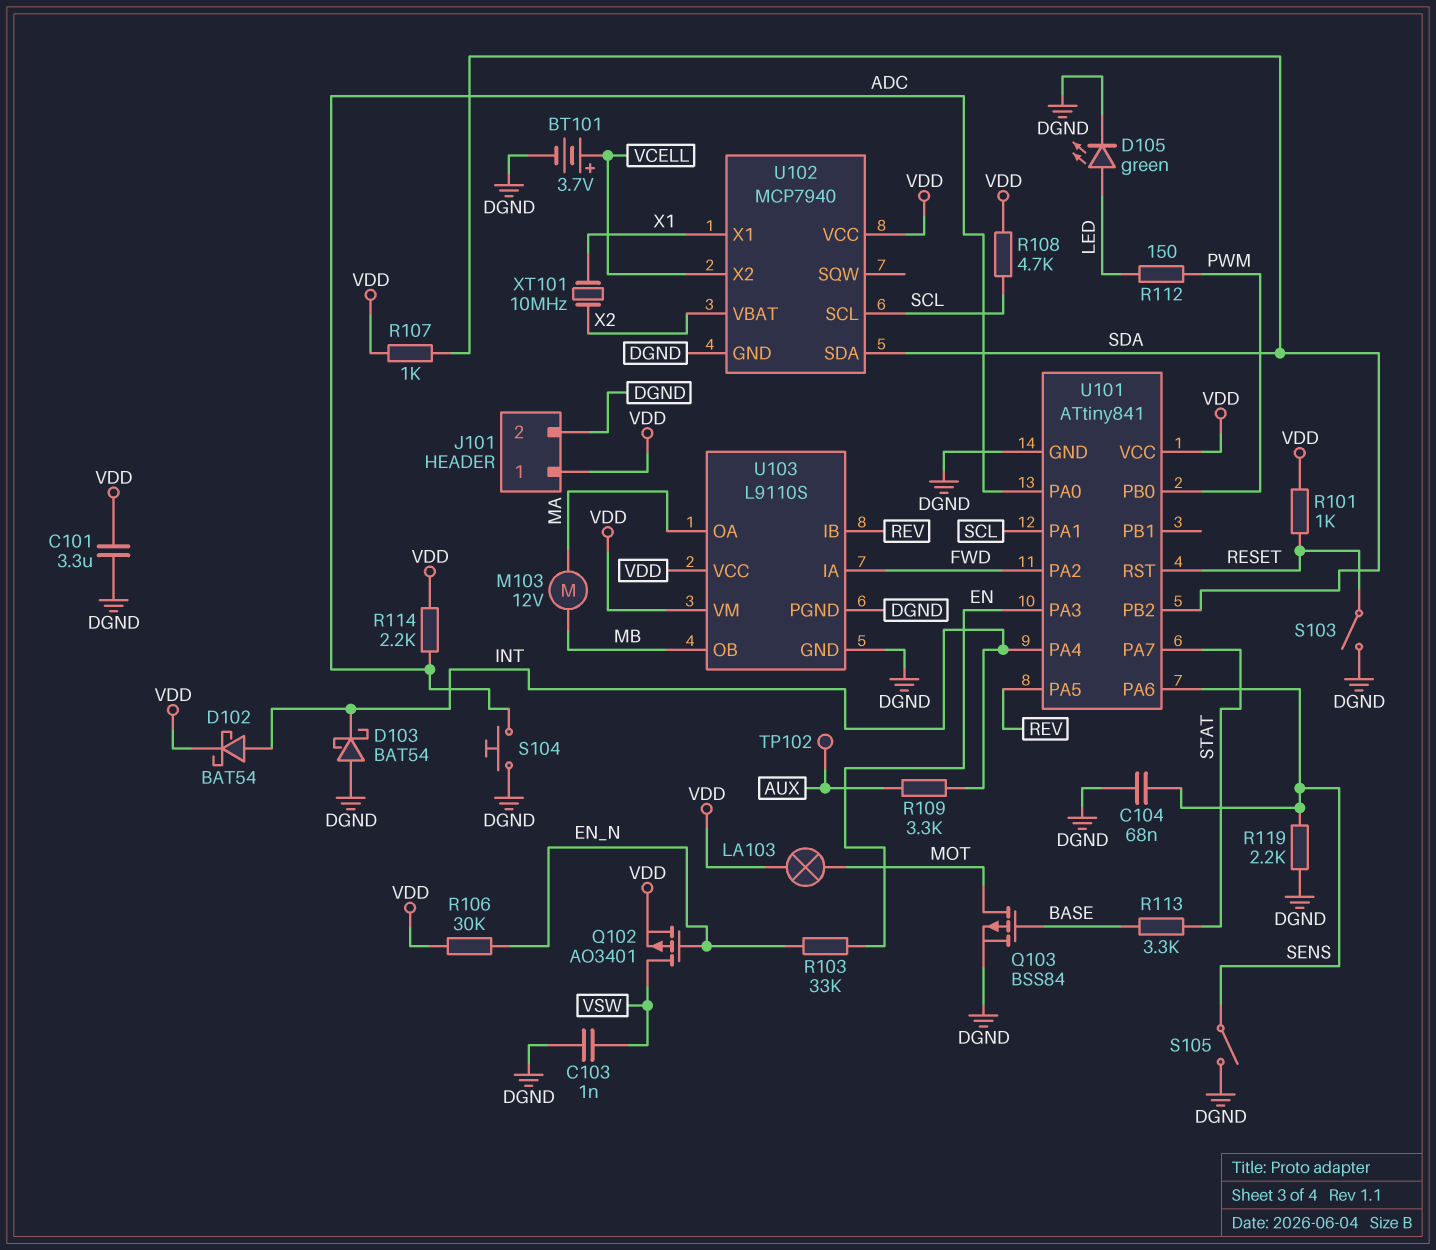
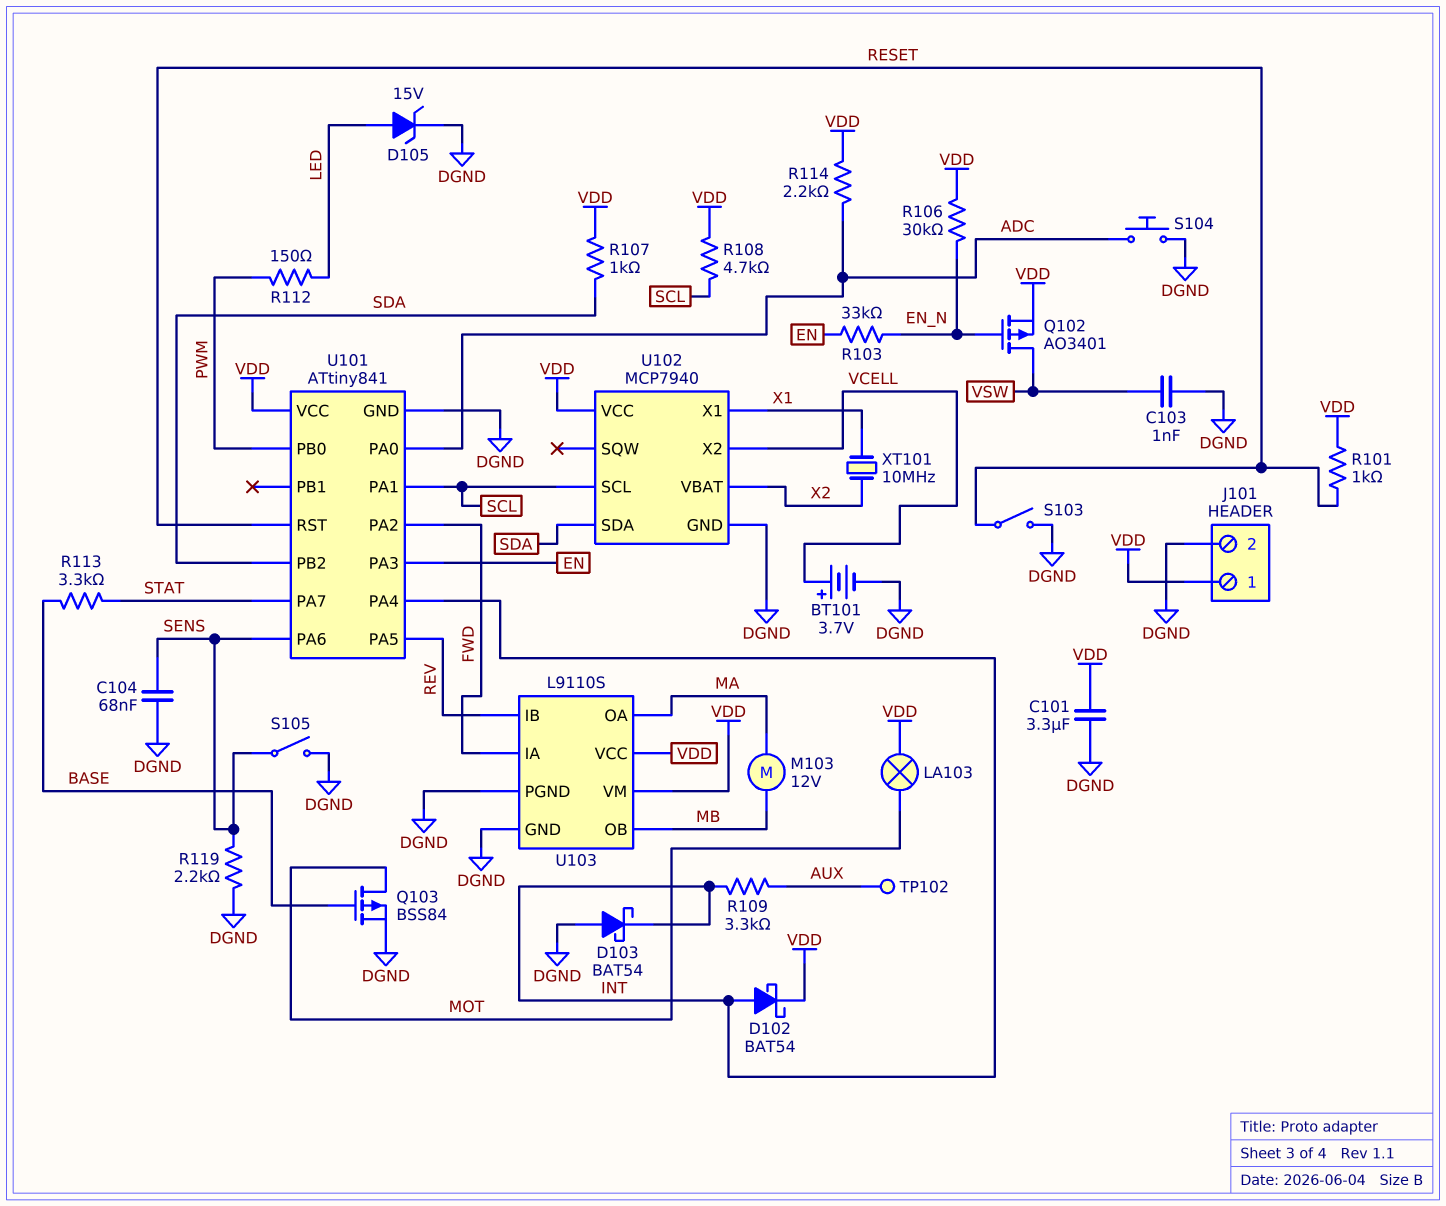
D105: LED green (A LED, K DGND) -> zener 15V (A LED, K DGND)

